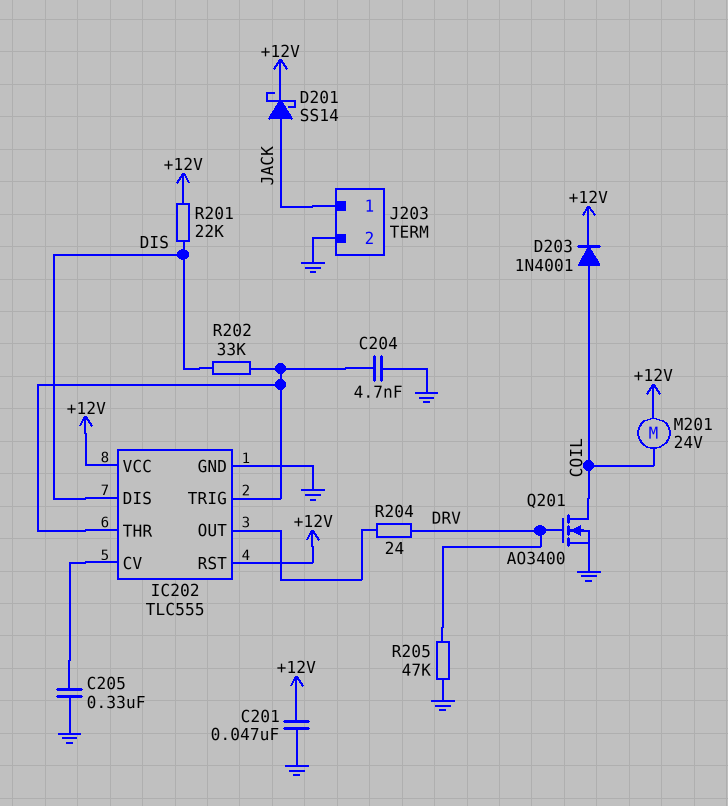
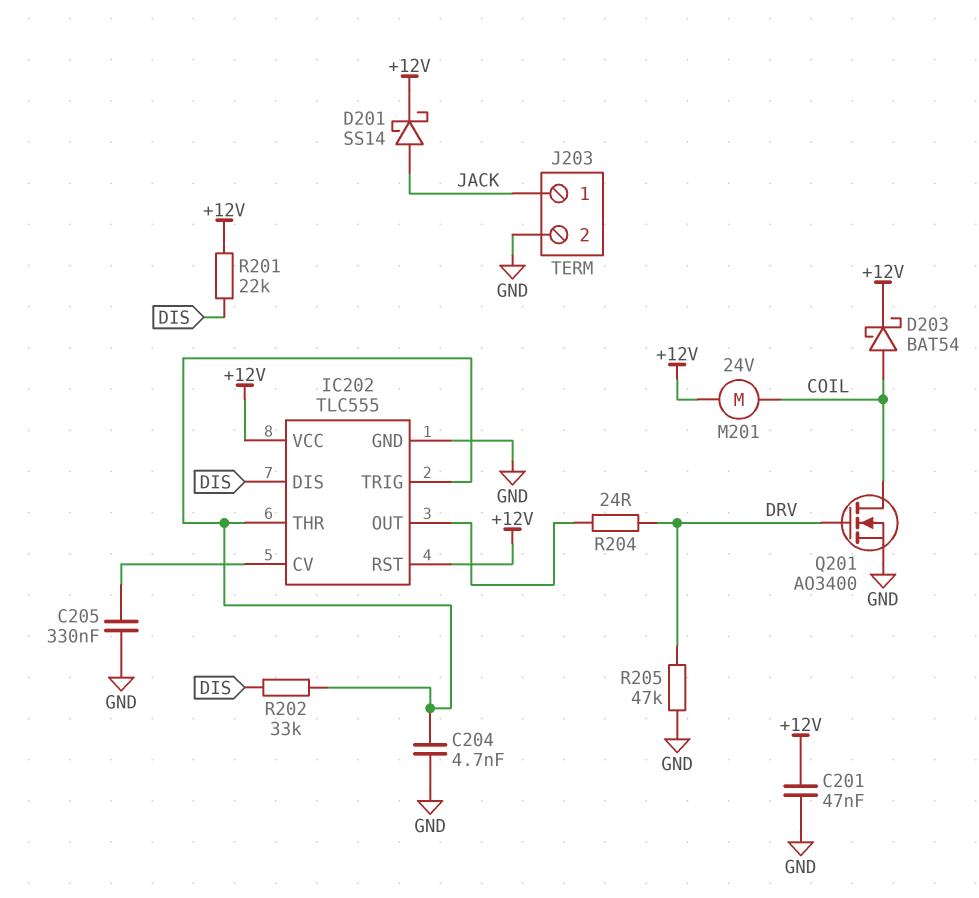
D203: diode 1N4001 (A COIL, K +12V) -> schottky BAT54 (A COIL, K +12V)

